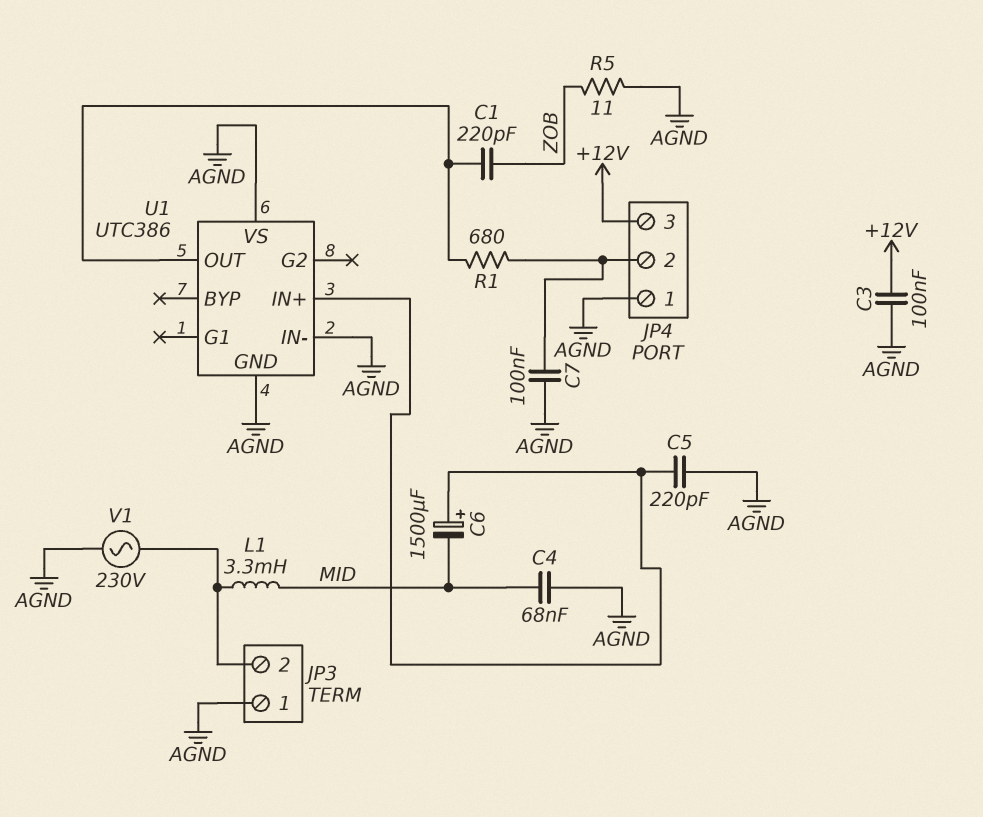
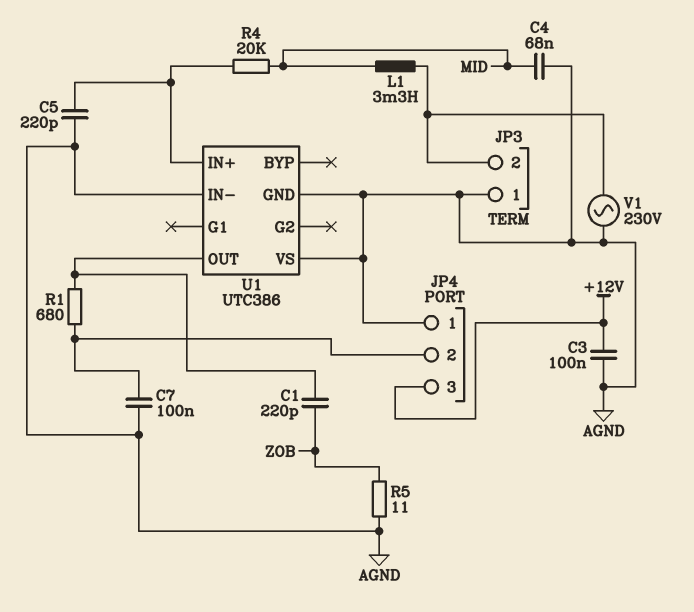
C6: 1500uF (plus U1/IN+, minus MID) -> none
R4: none -> 20k (MID, U1/IN+)

